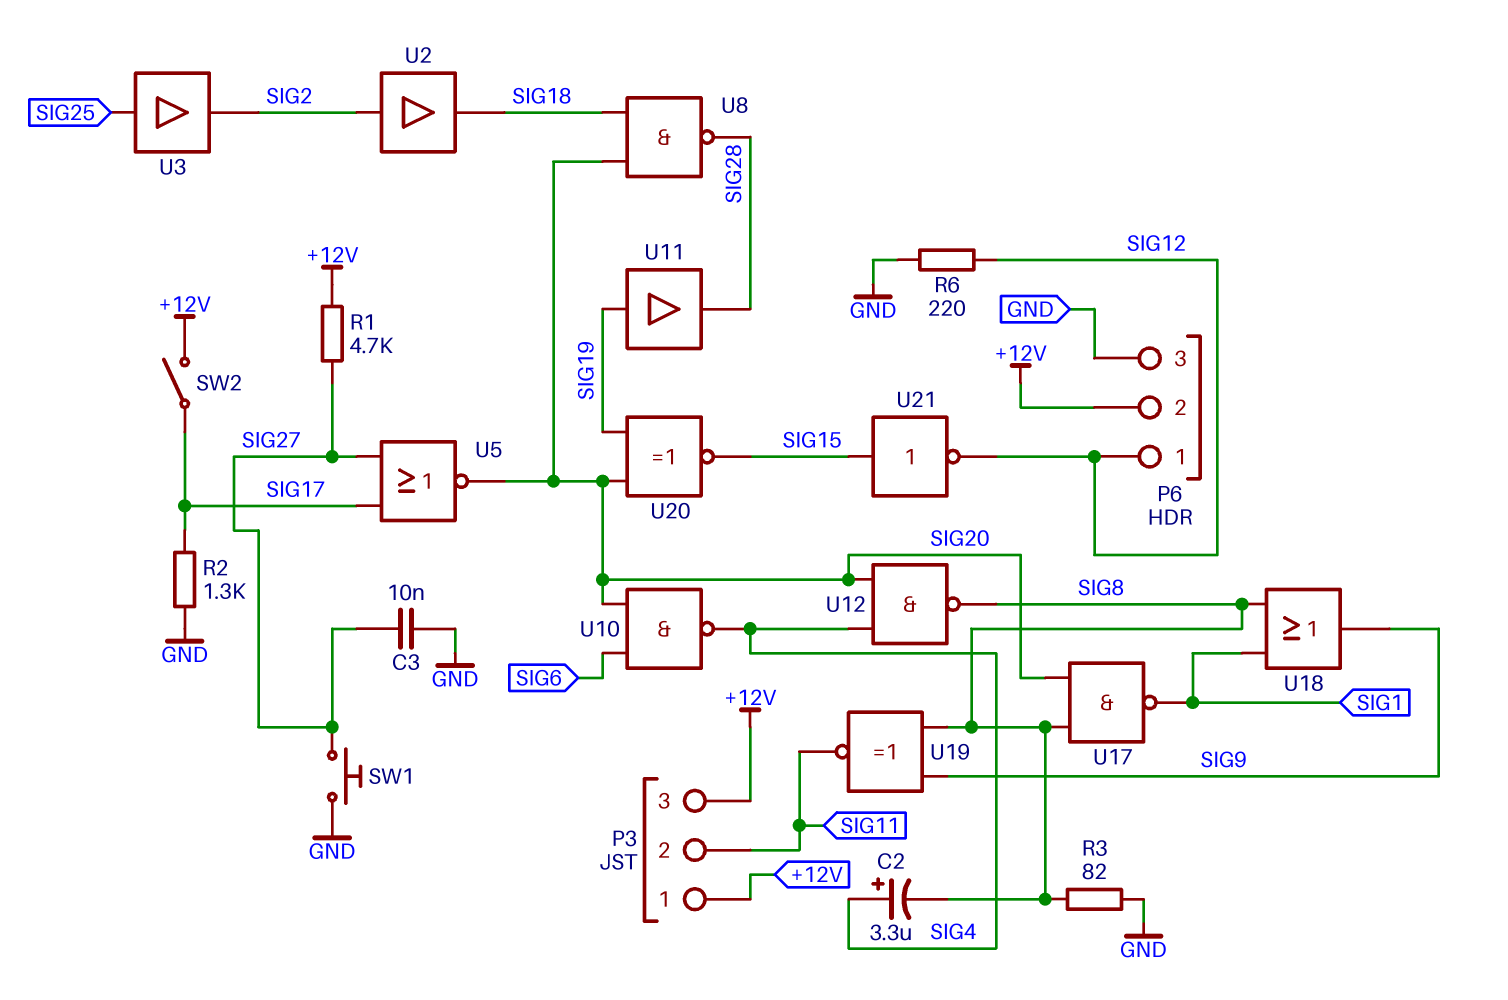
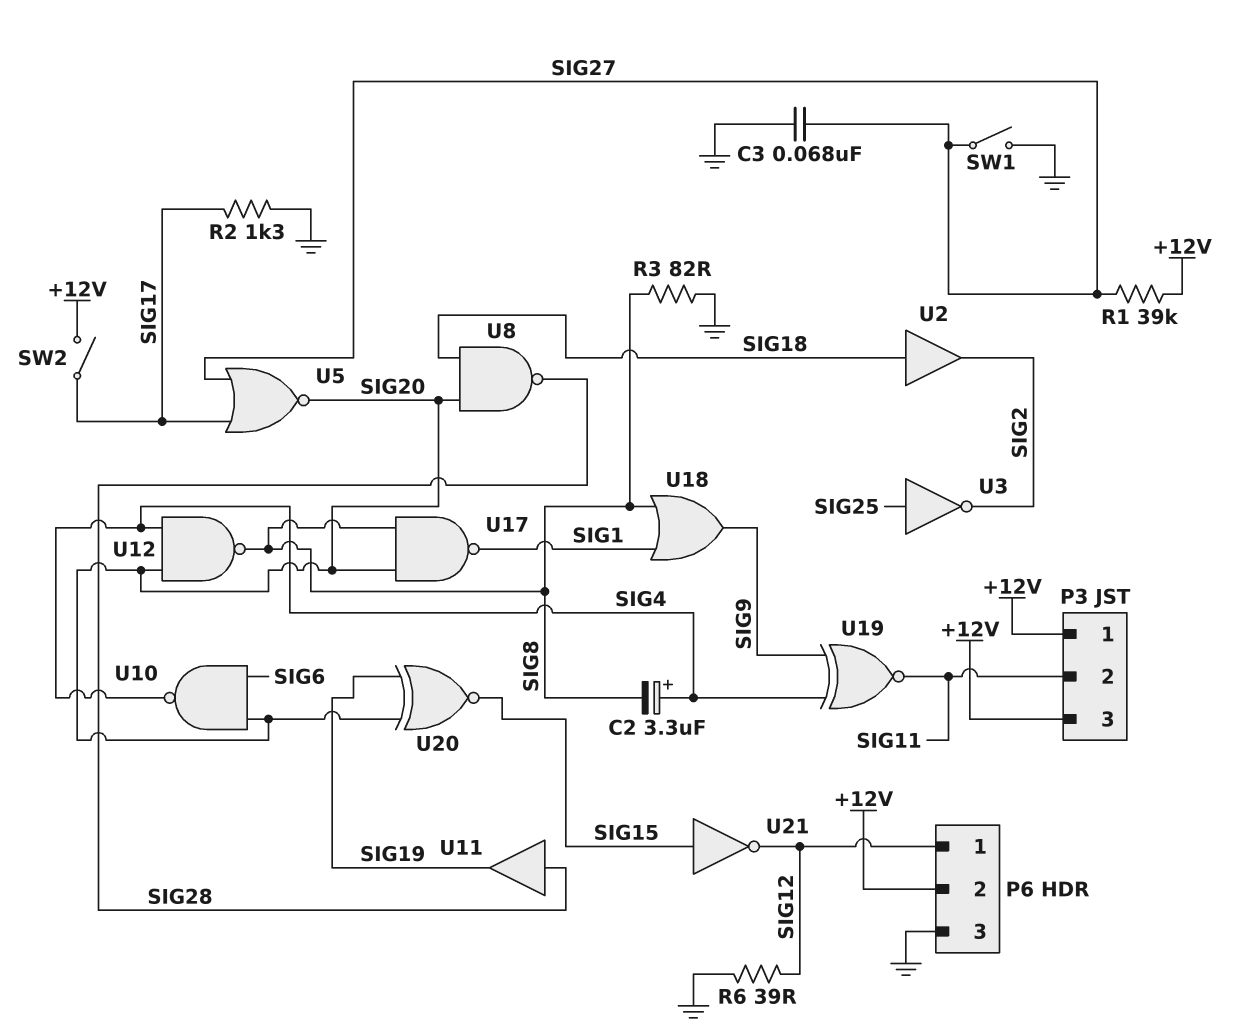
C3: 10nF (GND, SIG27) -> 68nF (GND, SIG27)
R1: 4.7k (+12V, SIG27) -> 39k (+12V, SIG27)
R6: 220 (GND, SIG12) -> 39 (GND, SIG12)
SW1: button (GND, SIG27) -> switch (GND, SIG27)
U2: buffer (in SIG2, out SIG18) -> buffer (in SIG18, out SIG2)
U3: buffer (in SIG25, out SIG2) -> NOT (in SIG25, out SIG2)
U11: buffer (in SIG19, out SIG28) -> buffer (in SIG28, out SIG19)
U19: XNOR (in SIG8, in SIG9, out SIG11) -> XNOR (in SIG4, in SIG9, out SIG11)

